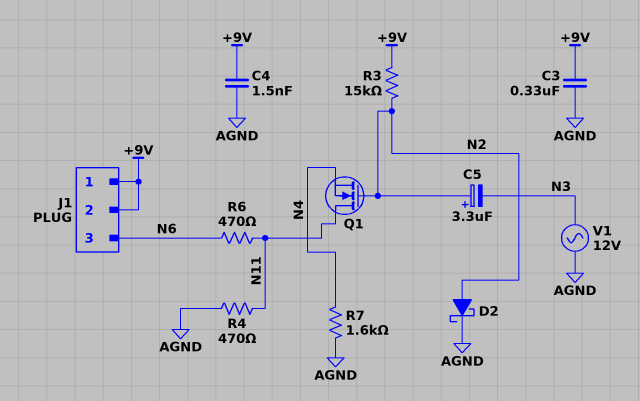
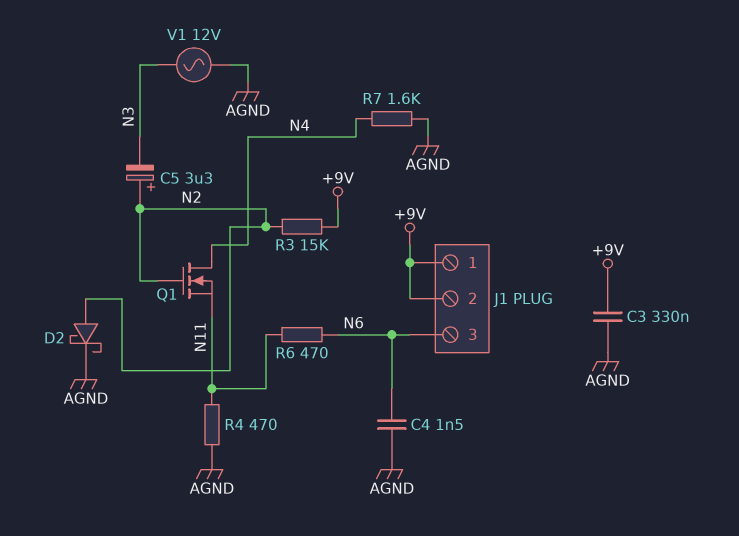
C4: 1.5nF (+9V, AGND) -> 1.5nF (AGND, N6)
Q1: NMOS (G N2, D N11, S N4) -> NMOS (G N2, D N4, S N11)

